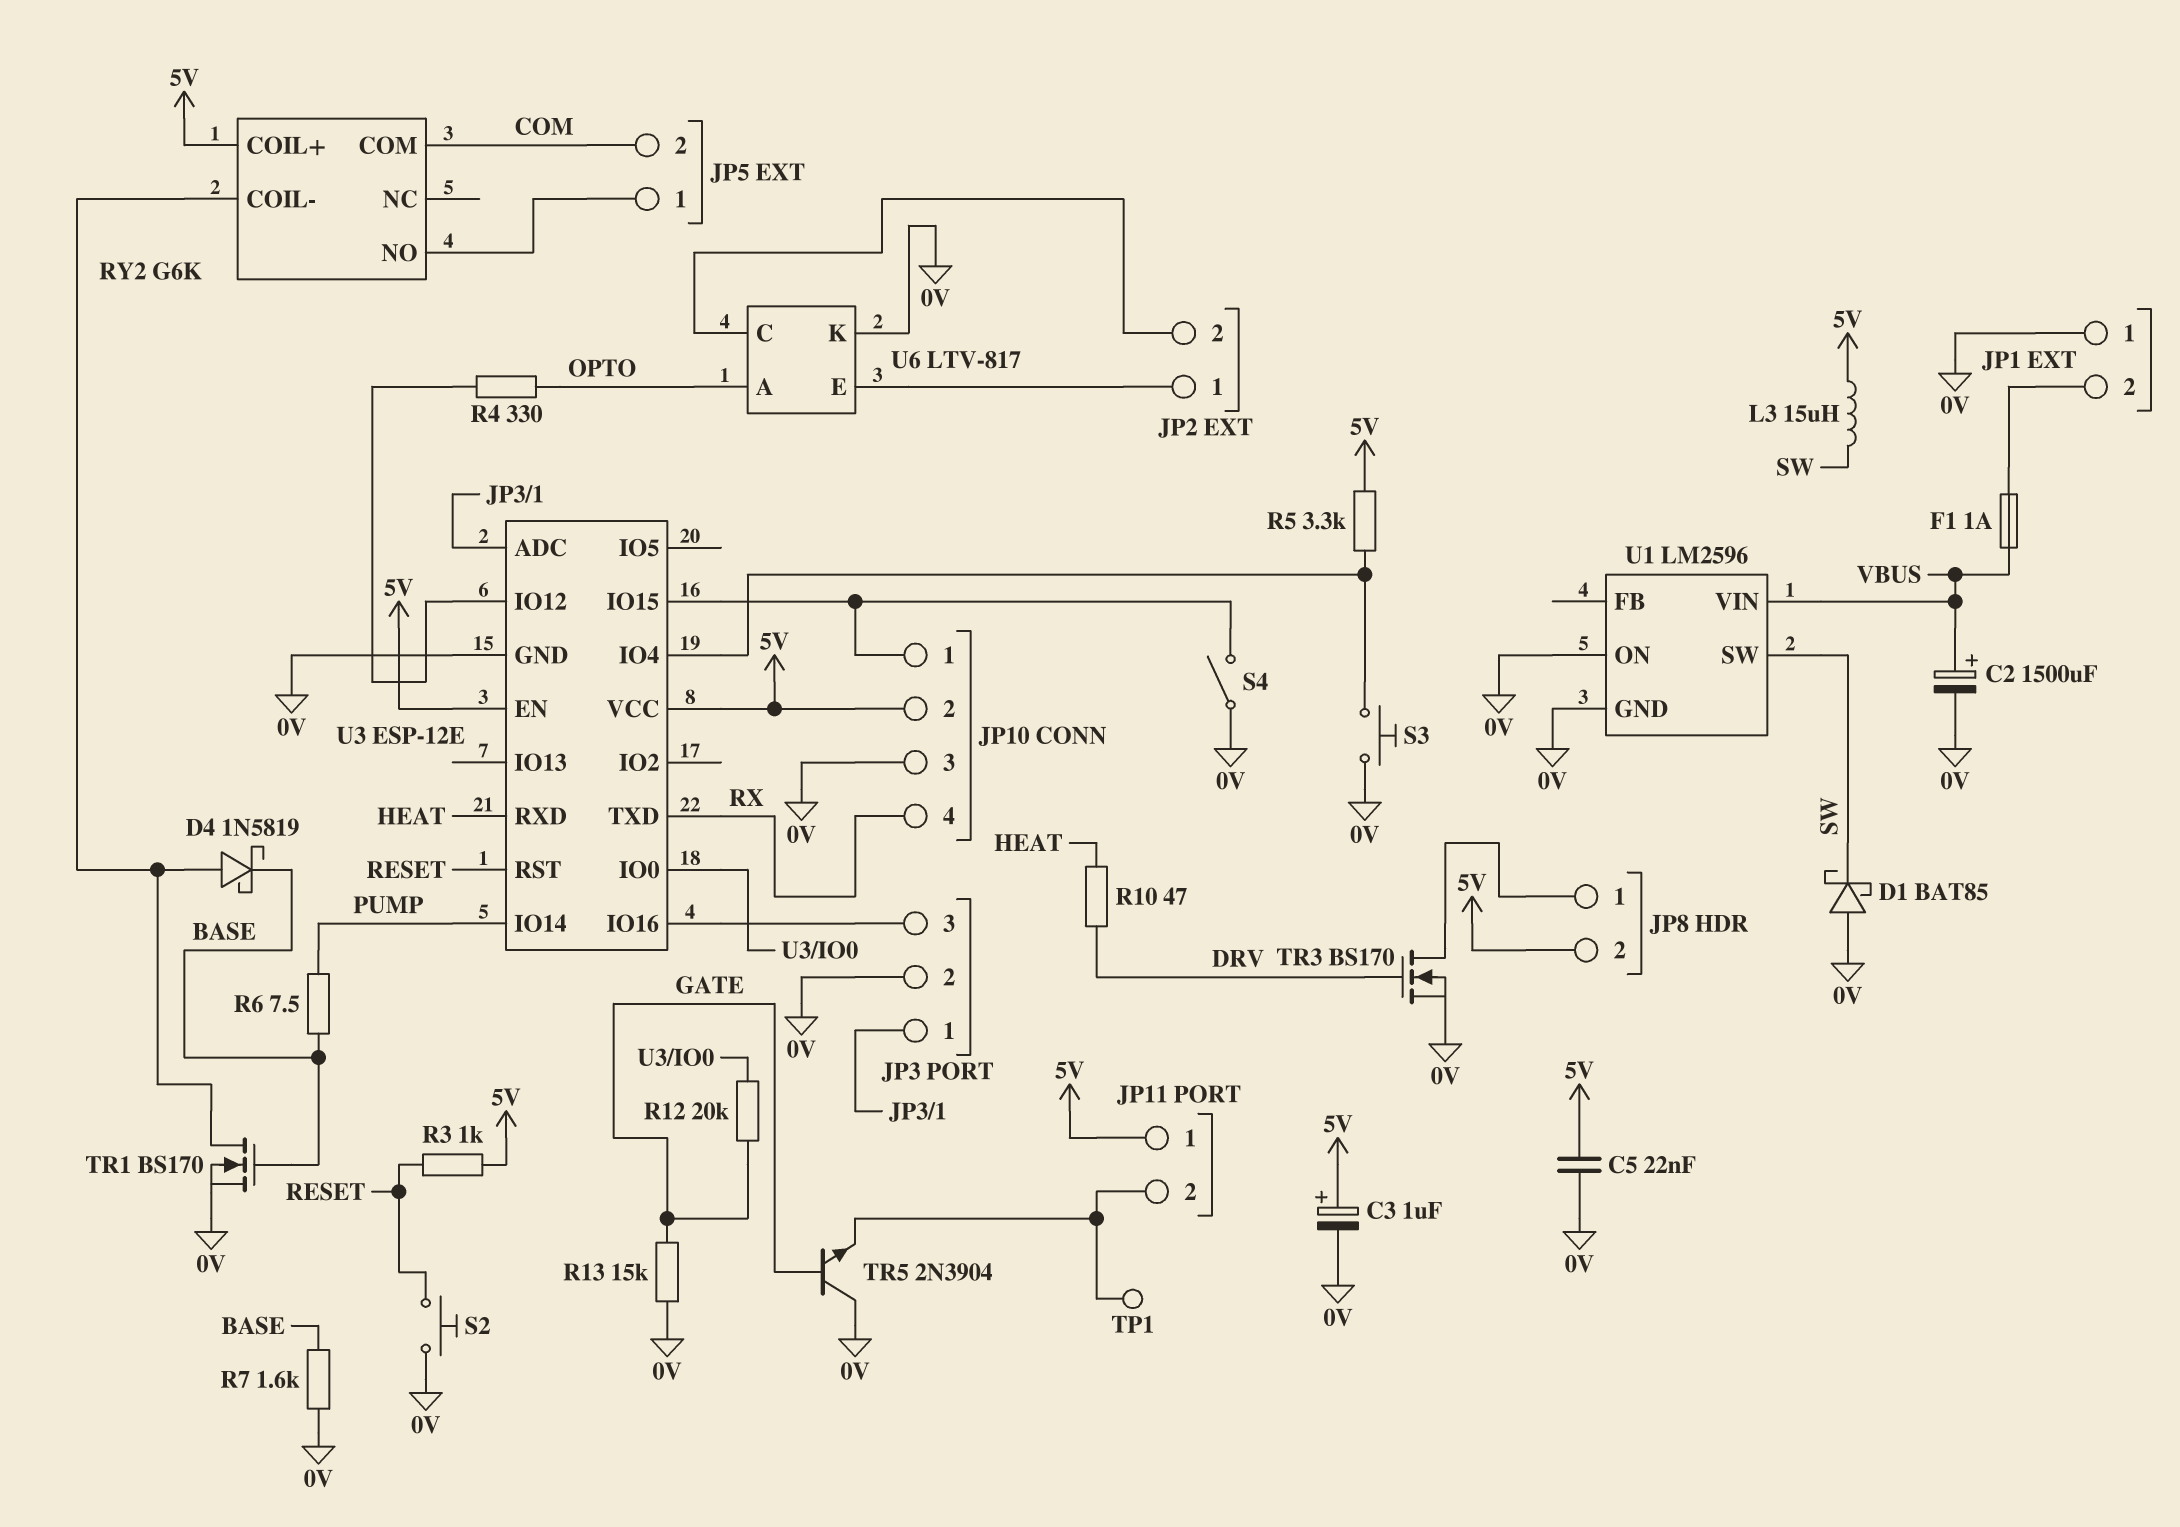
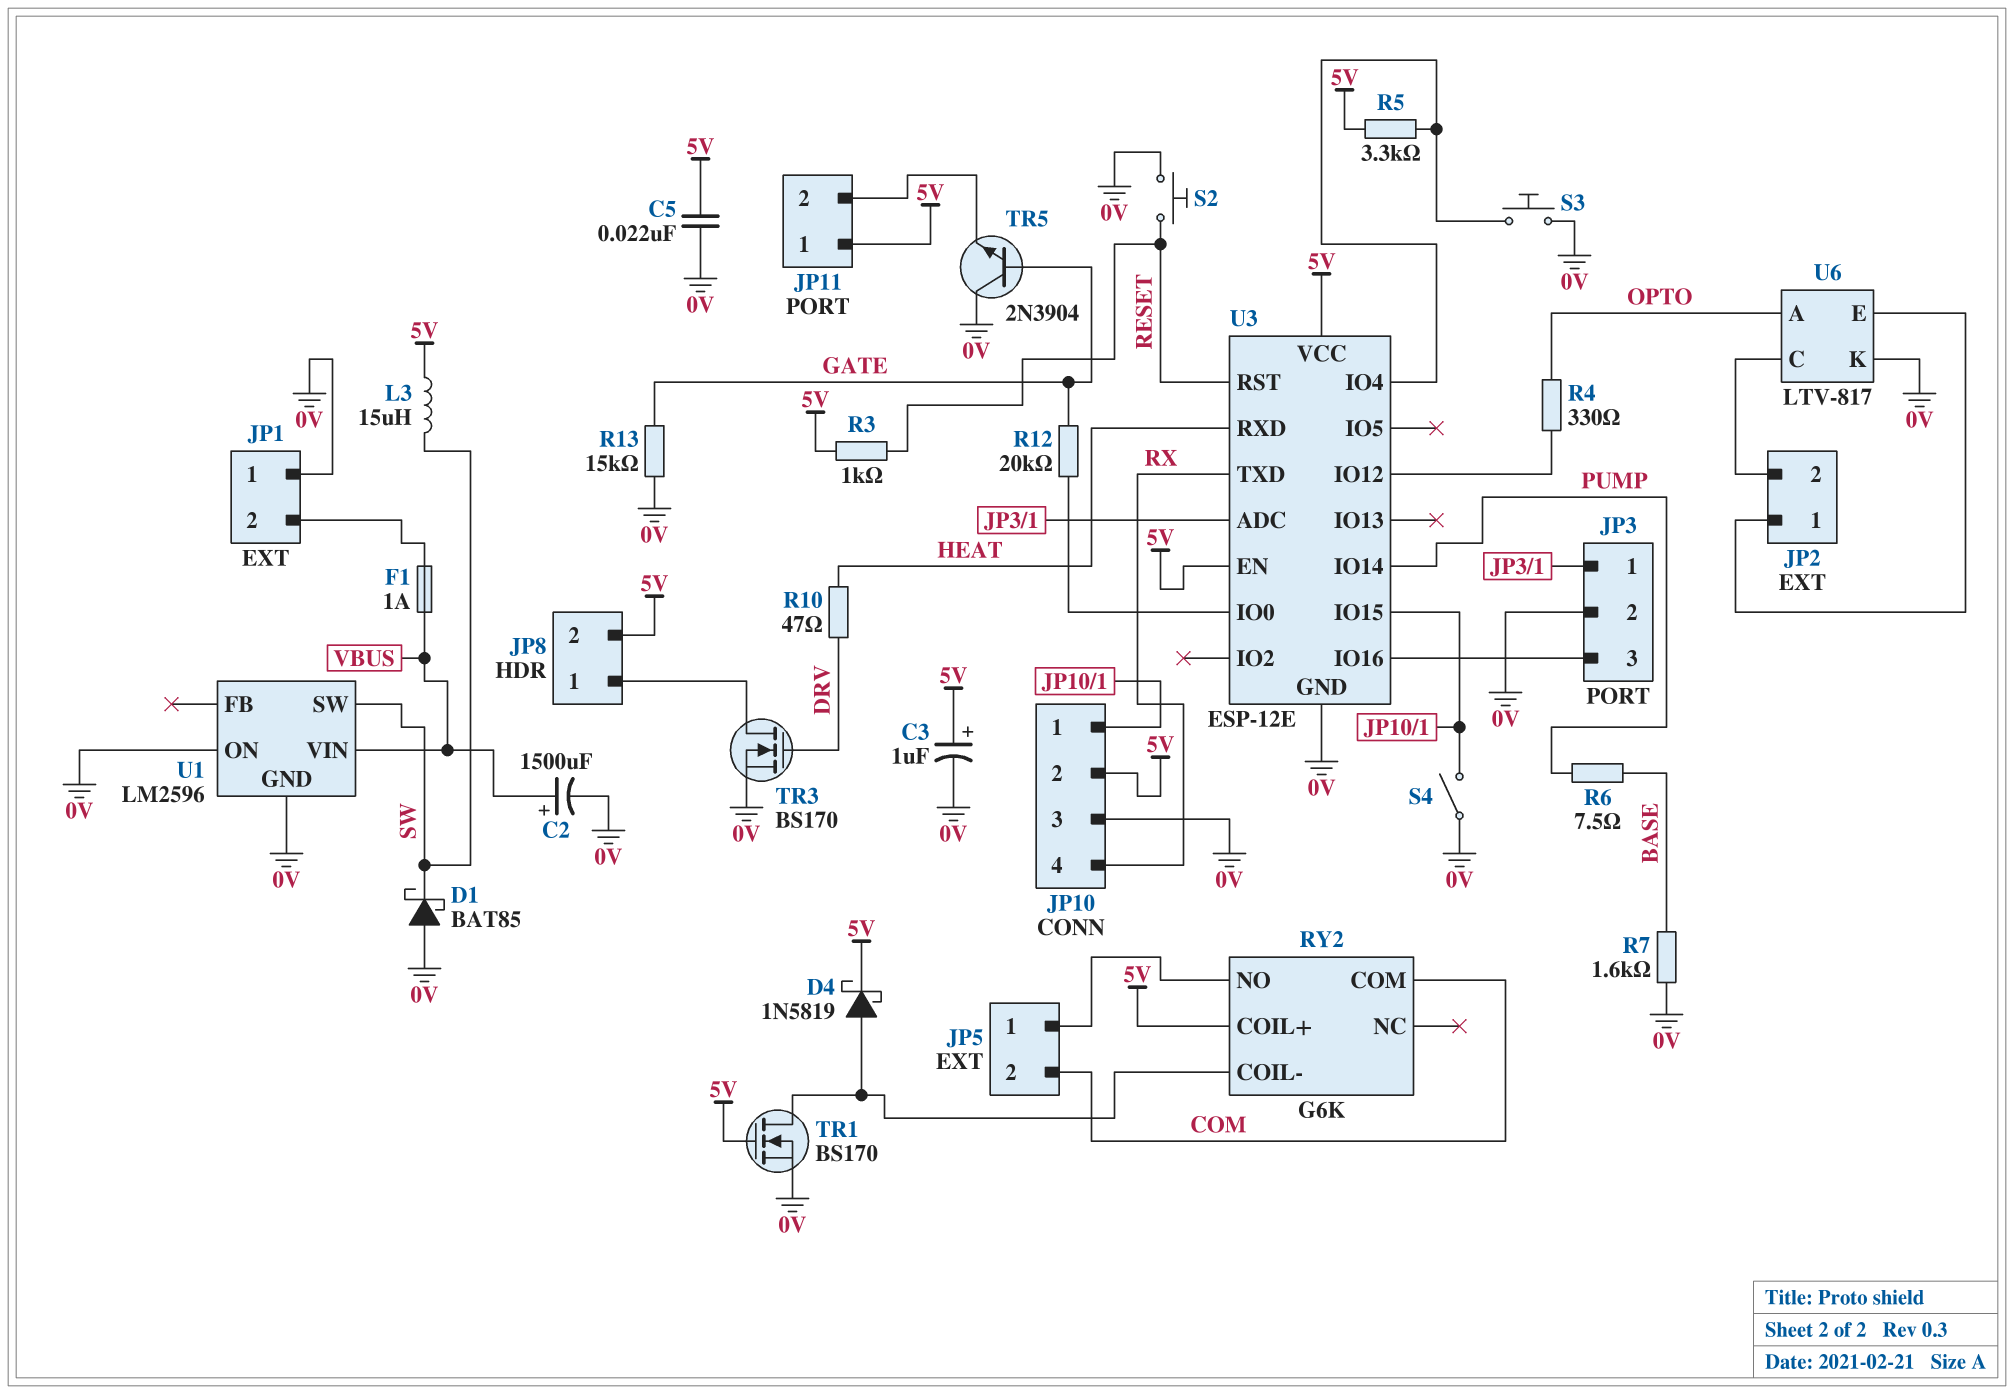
D4: schottky 1N5819 (A RY2/COIL-, K BASE) -> schottky 1N5819 (A RY2/COIL-, K 5V)
TP1: test point (JP11/2) -> none
TR1: NMOS BS170 (G BASE, D RY2/COIL-, S 0V) -> NMOS BS170 (G 5V, D RY2/COIL-, S 0V)

